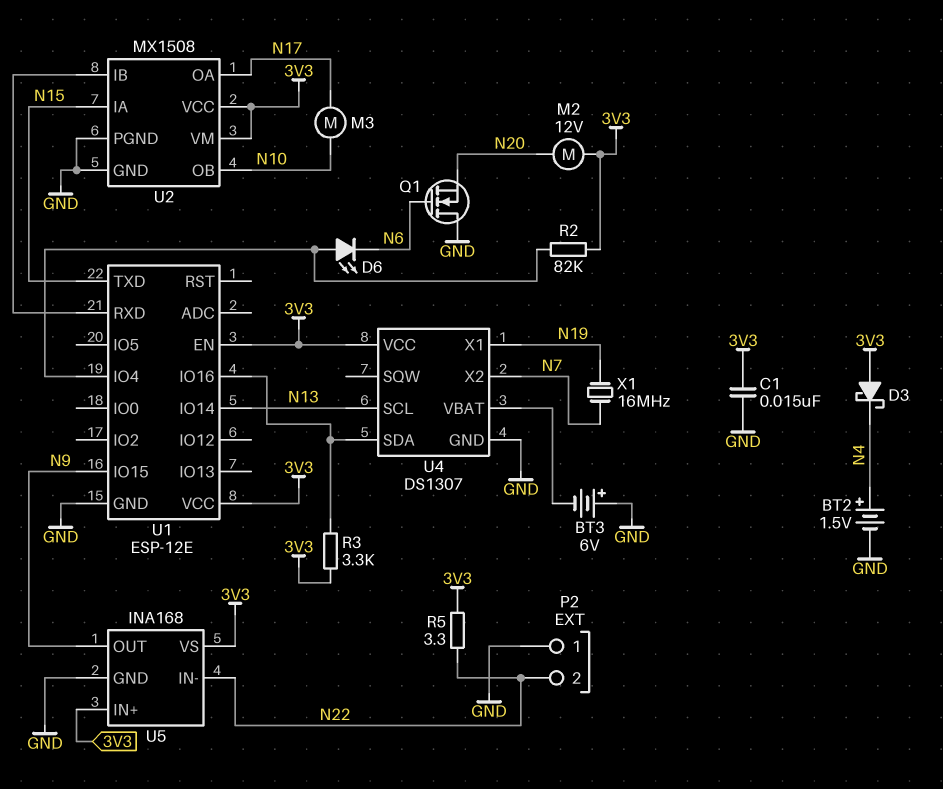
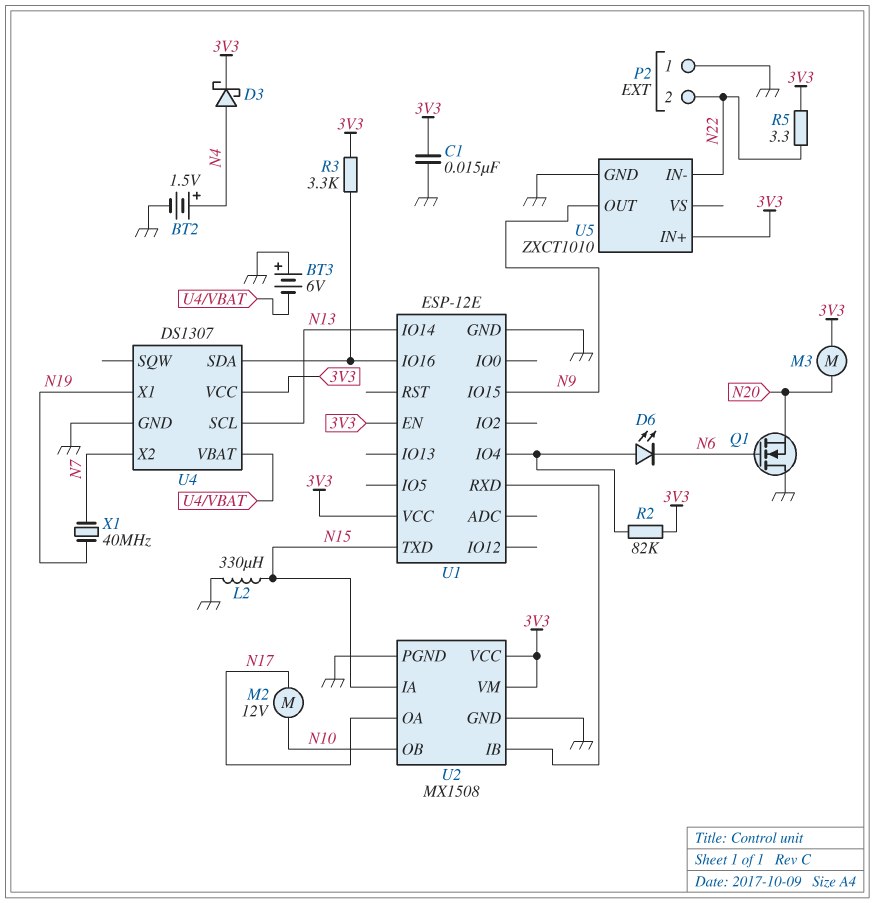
D3: schottky (A 3V3, K N4) -> schottky (A N4, K 3V3)
L2: none -> 330uH (GND, N15)
M2: motor 12V (3V3, N20) -> motor 12V (N10, N17)
M3: motor (N10, N17) -> motor (3V3, N20)
U5: INA168 -> ZXCT1010
U5 pin VS: 3V3 -> none
X1: 16MHz (N7, N19) -> 40MHz (N7, N19)

